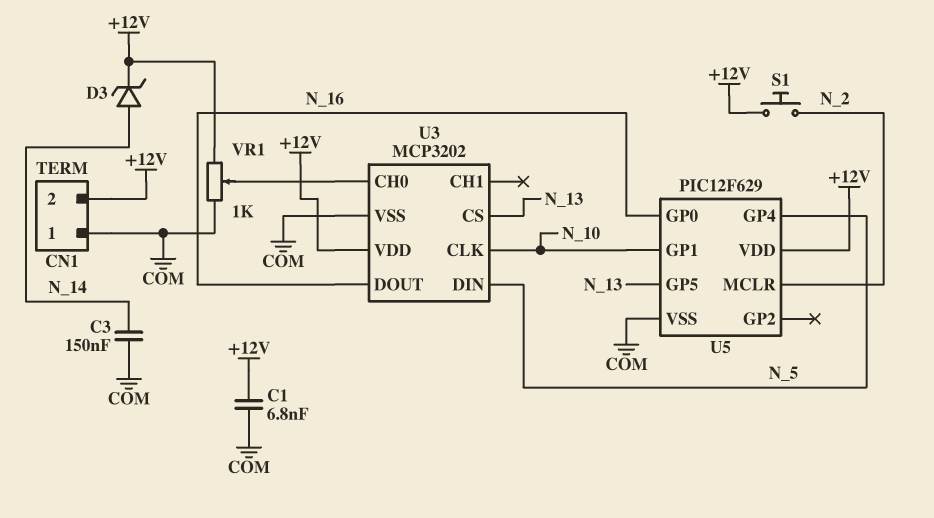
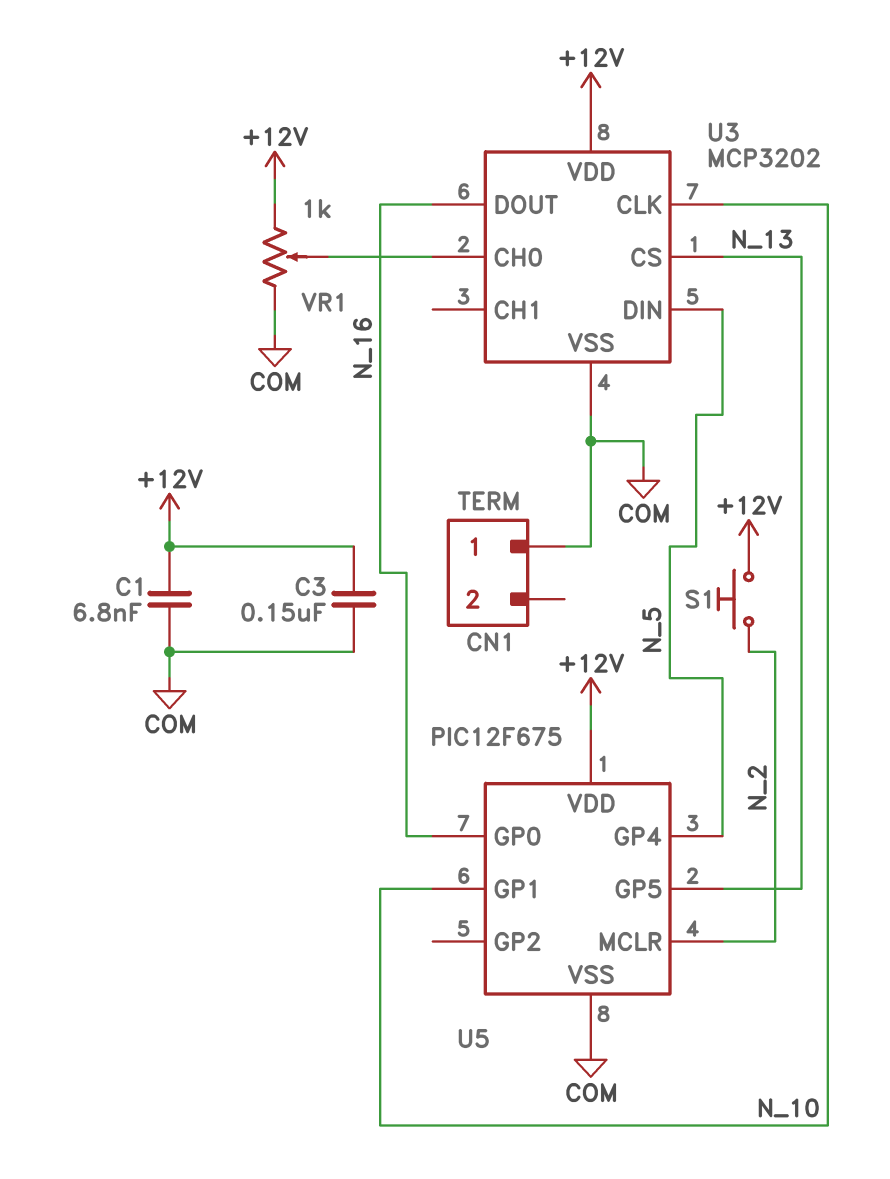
C3: 150nF (COM, N_14) -> 150nF (+12V, COM)
CN1 pin 2: +12V -> none
D3: zener (A N_14, K +12V) -> none
U5: PIC12F629 -> PIC12F675

